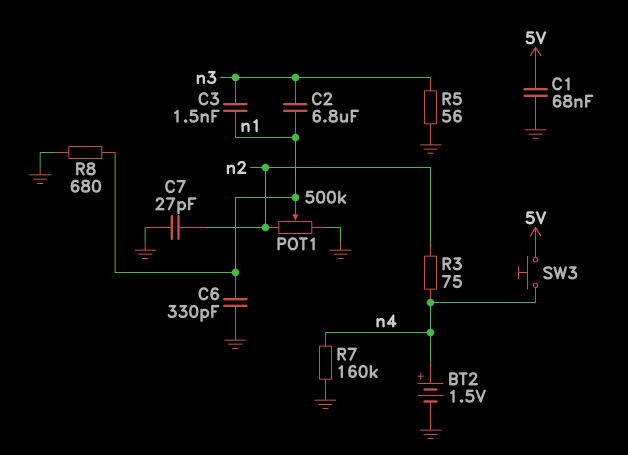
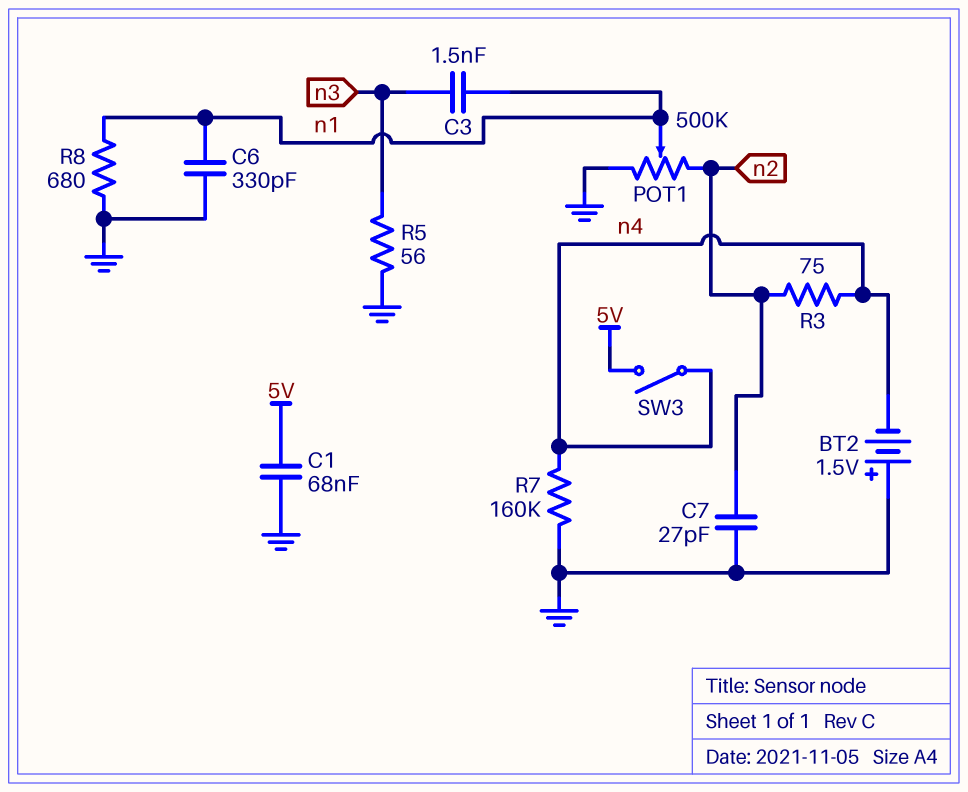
BT2: 1.5V (plus n4, minus GND) -> 1.5V (plus GND, minus n4)
C2: 6.8uF (n1, n3) -> none
SW3: button (5V, n4) -> switch (5V, n4)

